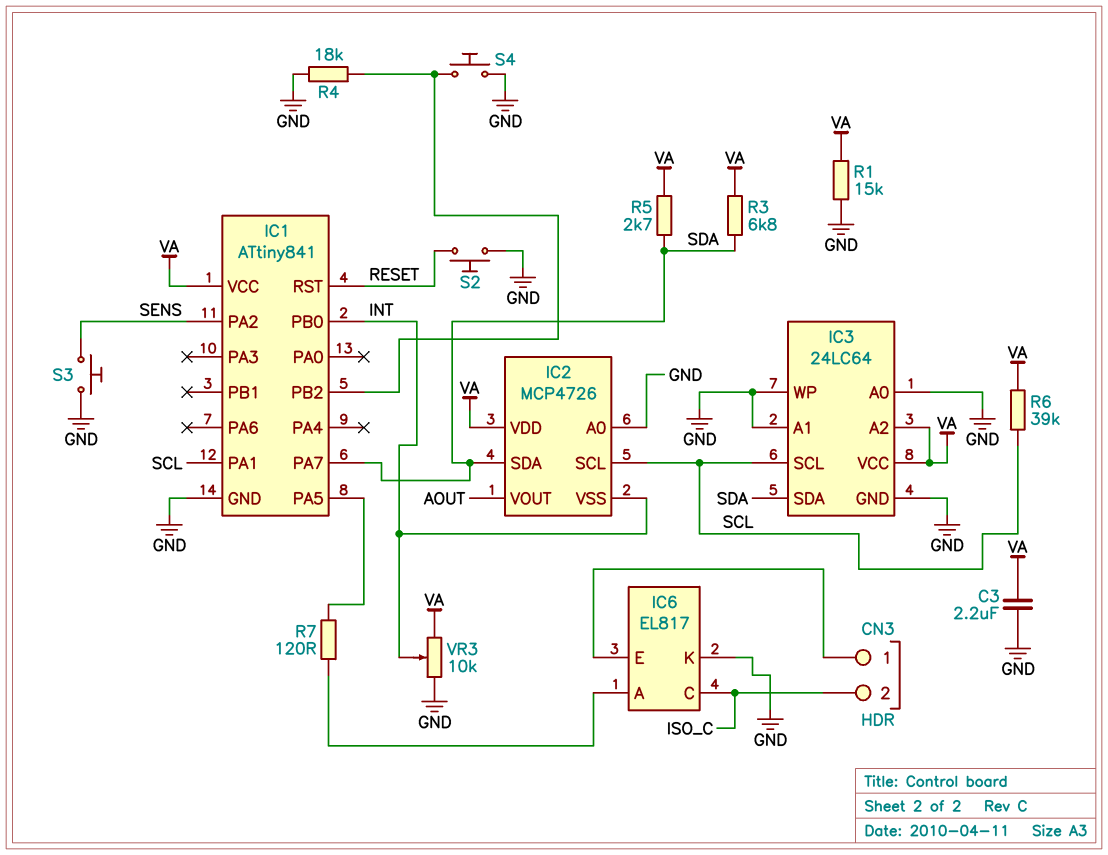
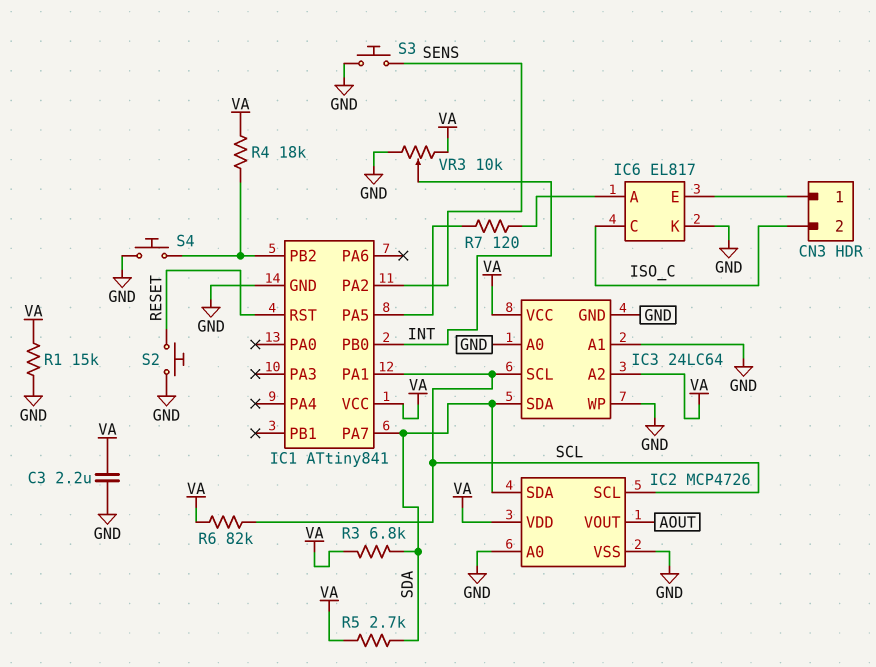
IC2 pin VSS: INT -> GND
R4: 18k (GND, IC1/PB2) -> 18k (IC1/PB2, VA)
R6: 39k (SCL, VA) -> 82k (SCL, VA)

